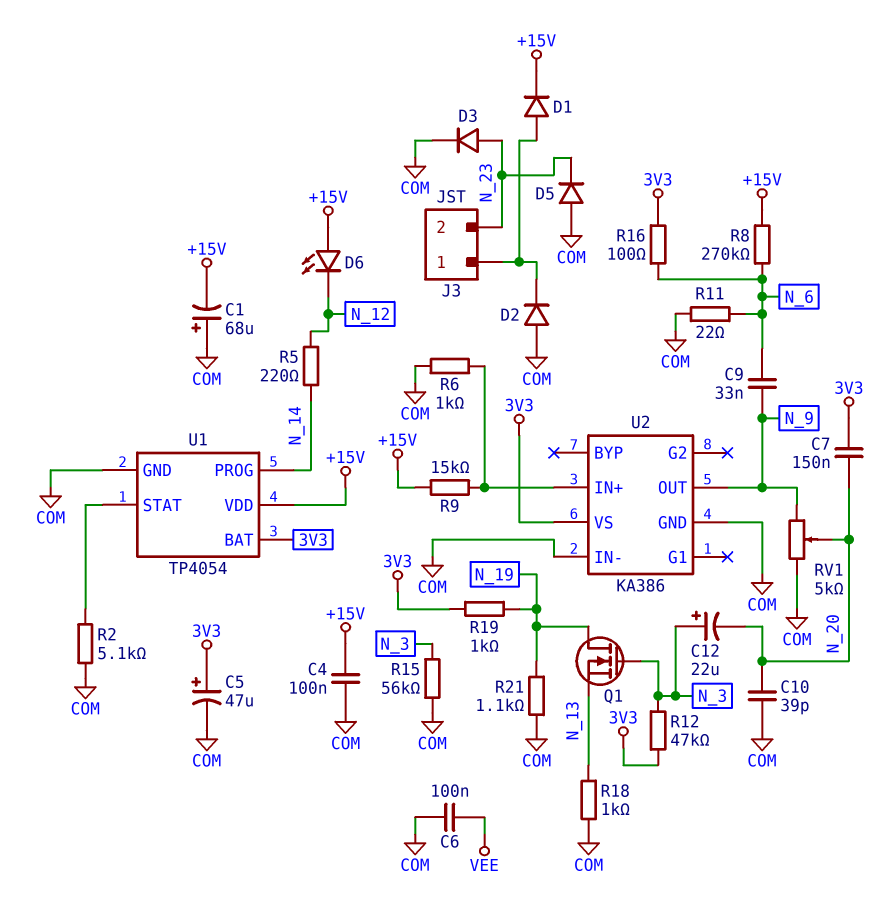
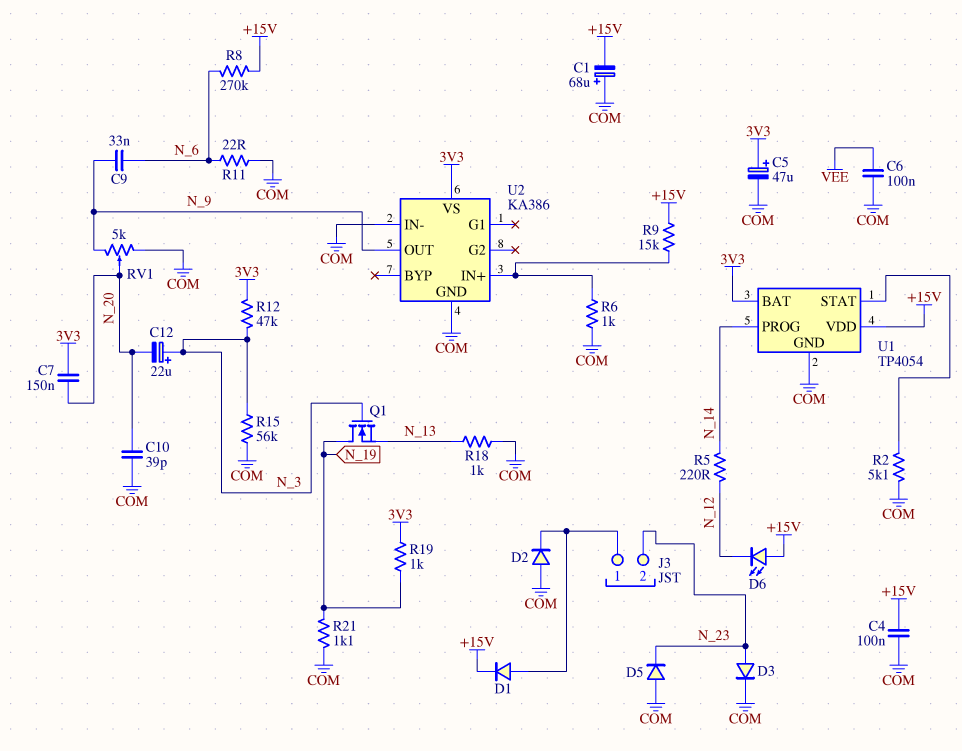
R16: 100 (3V3, N_6) -> none

